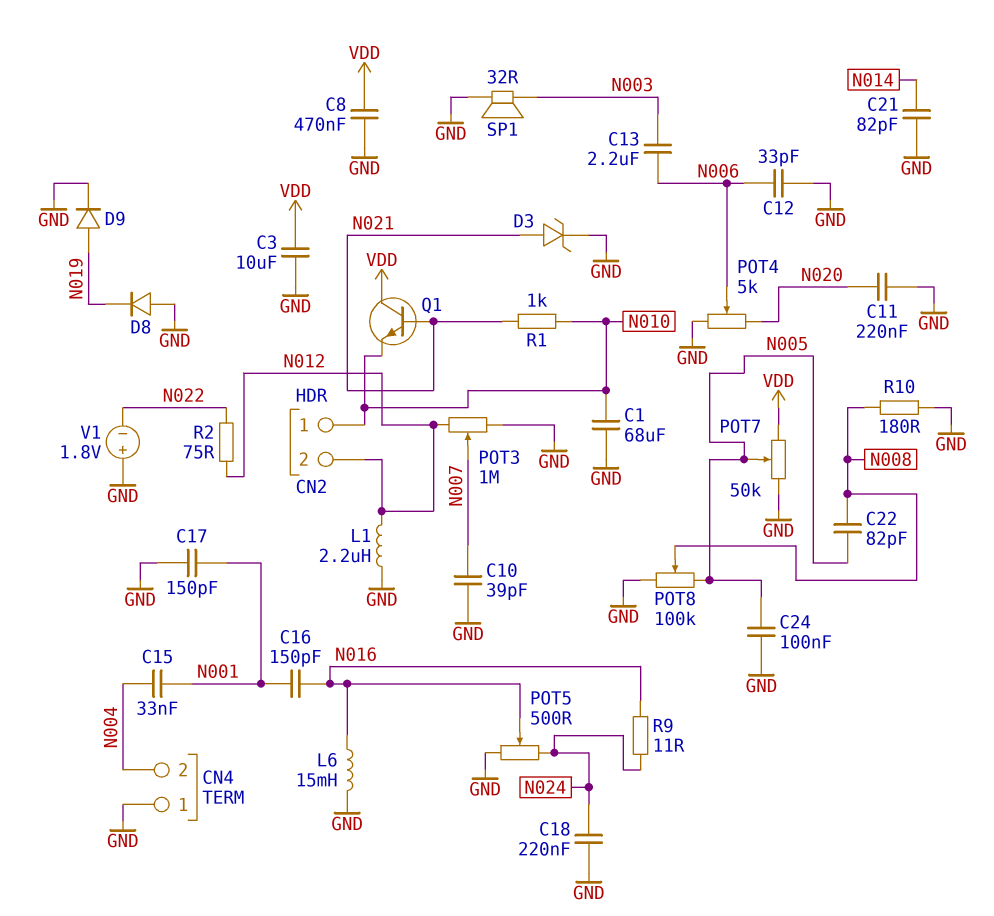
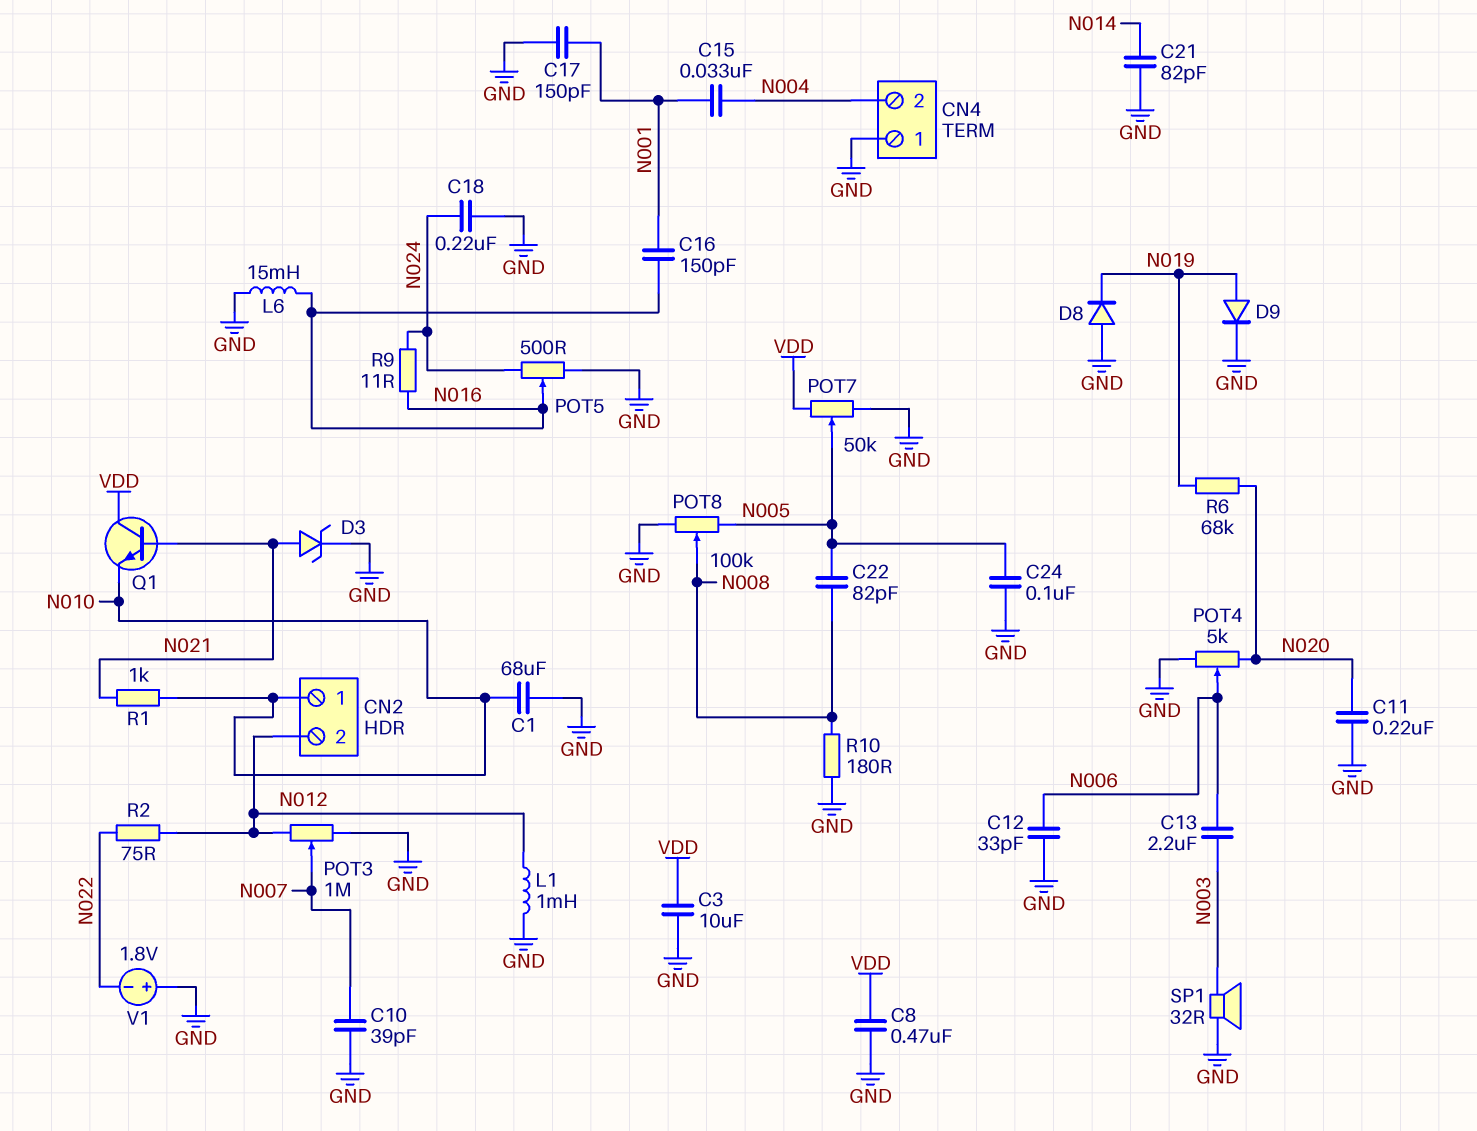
L1: 2.2uH (GND, N012) -> 1mH (GND, N012)
R6: none -> 68k (N019, N020)

